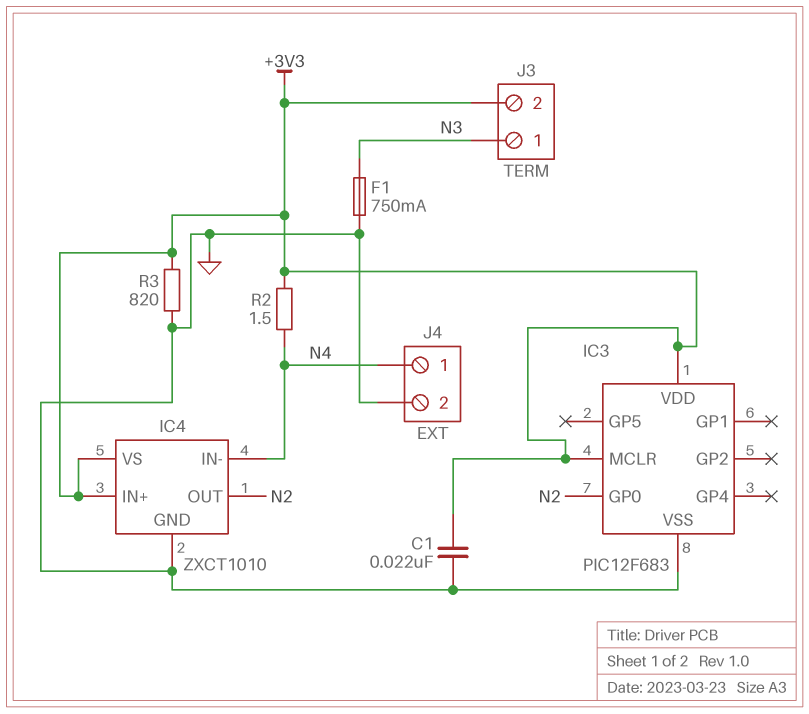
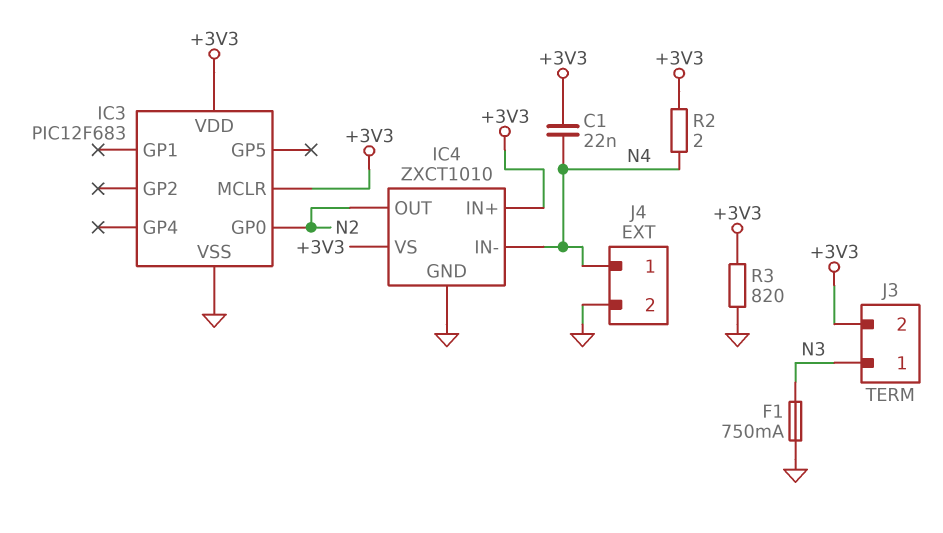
C1: 22nF (+3V3, GND) -> 22nF (+3V3, N4)
R2: 1.5 (+3V3, N4) -> 2 (+3V3, N4)

